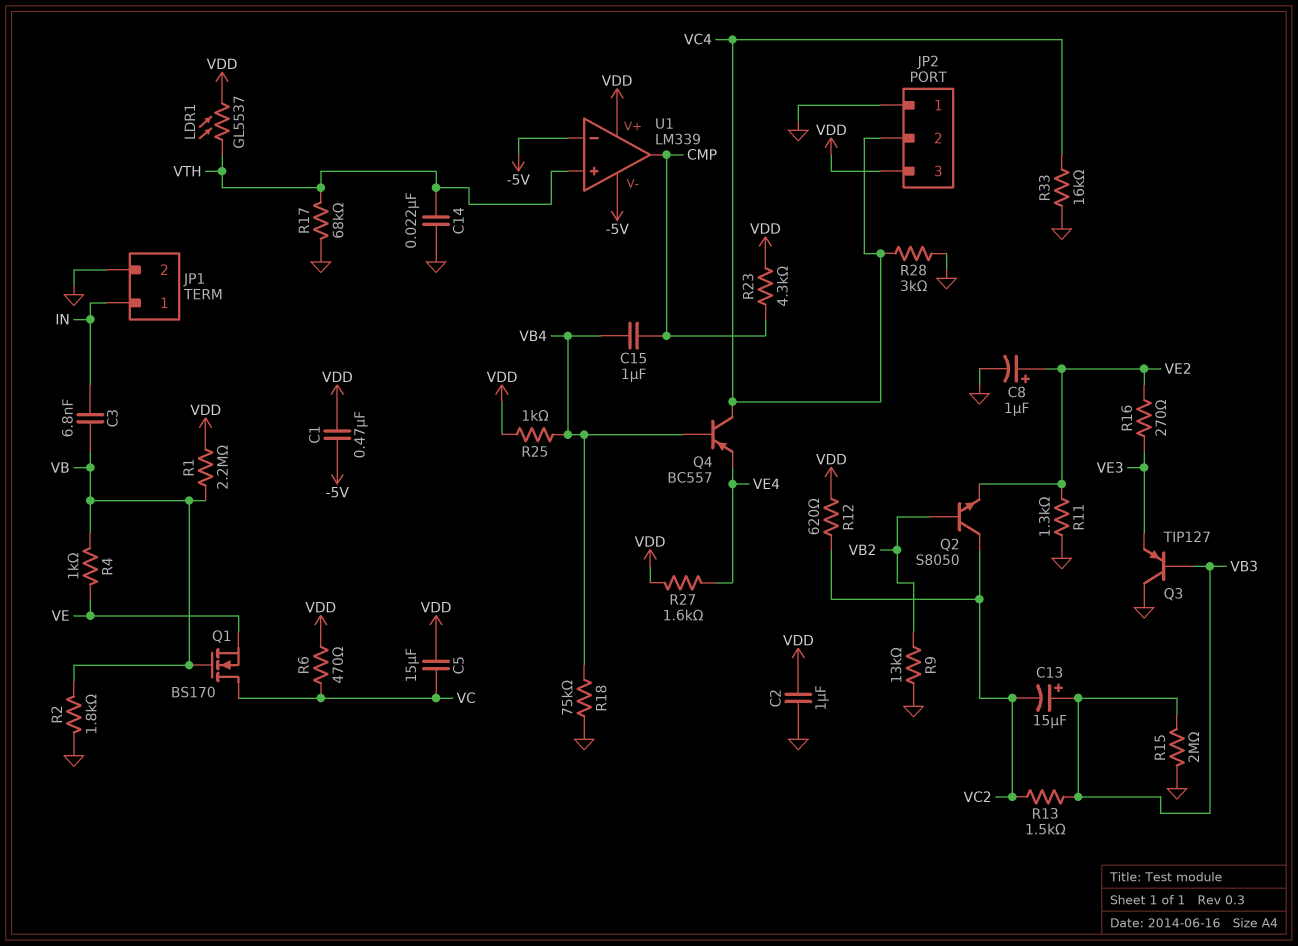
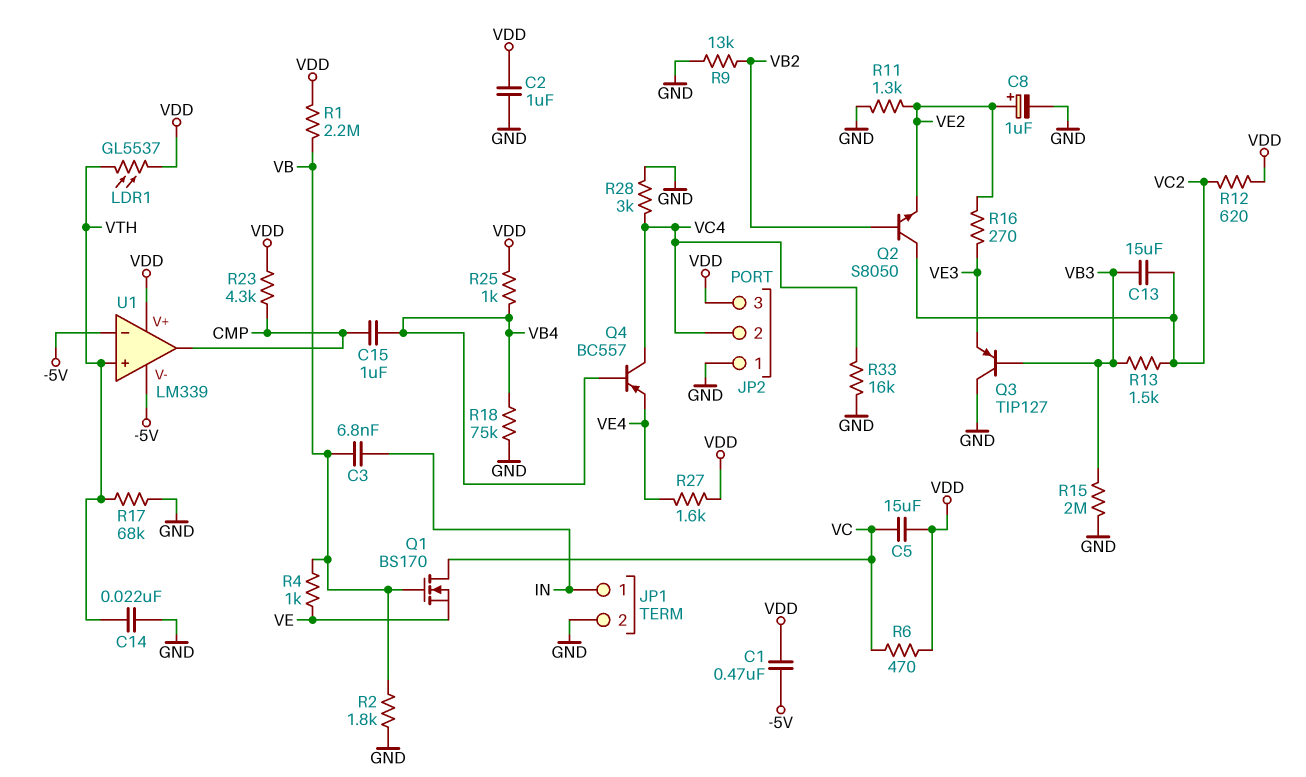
C13: 15uF (plus VB3, minus VC2) -> 15uF (VB3, VC2)

